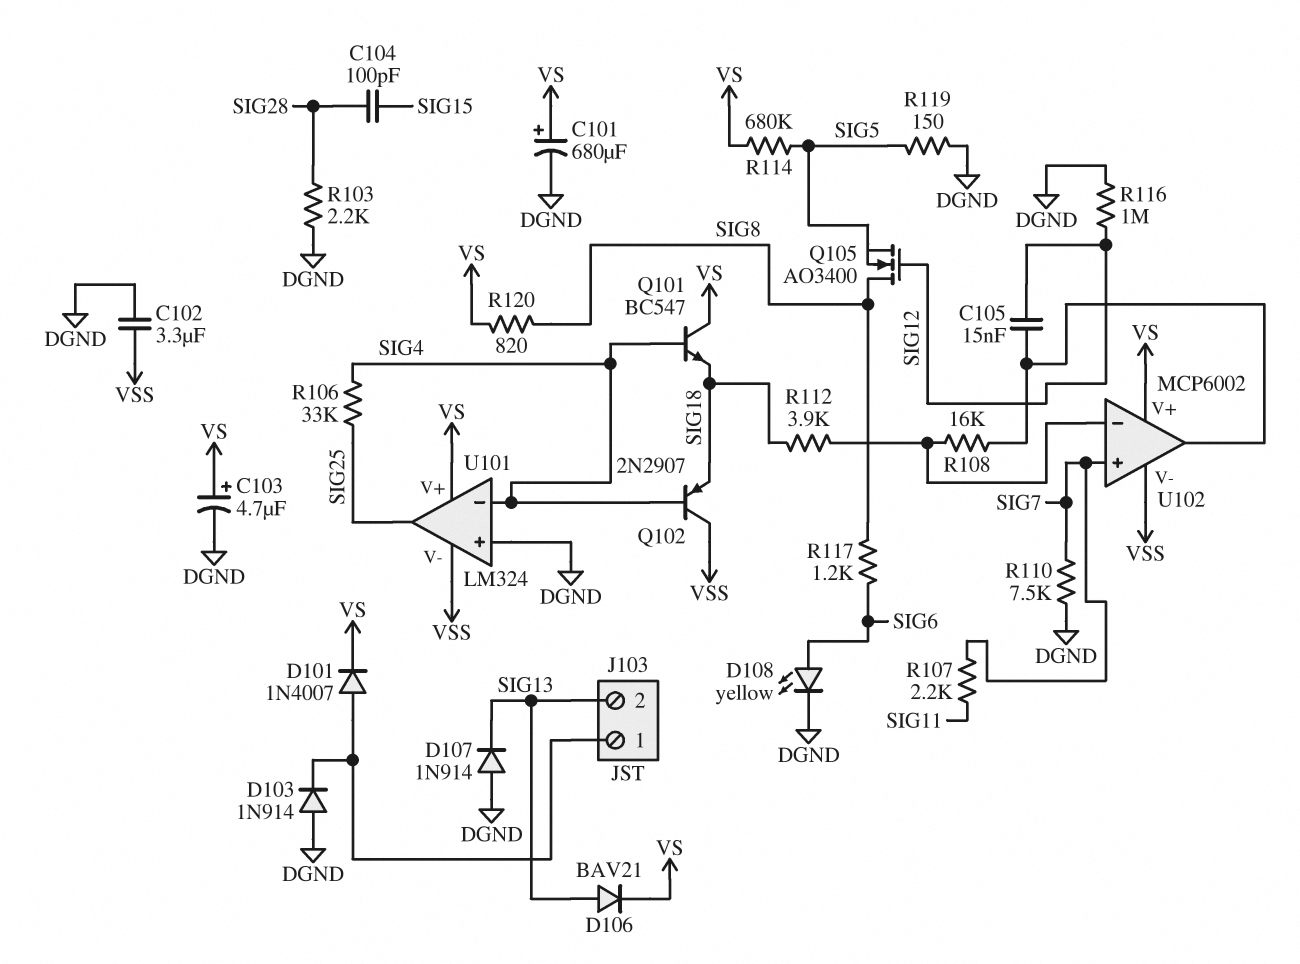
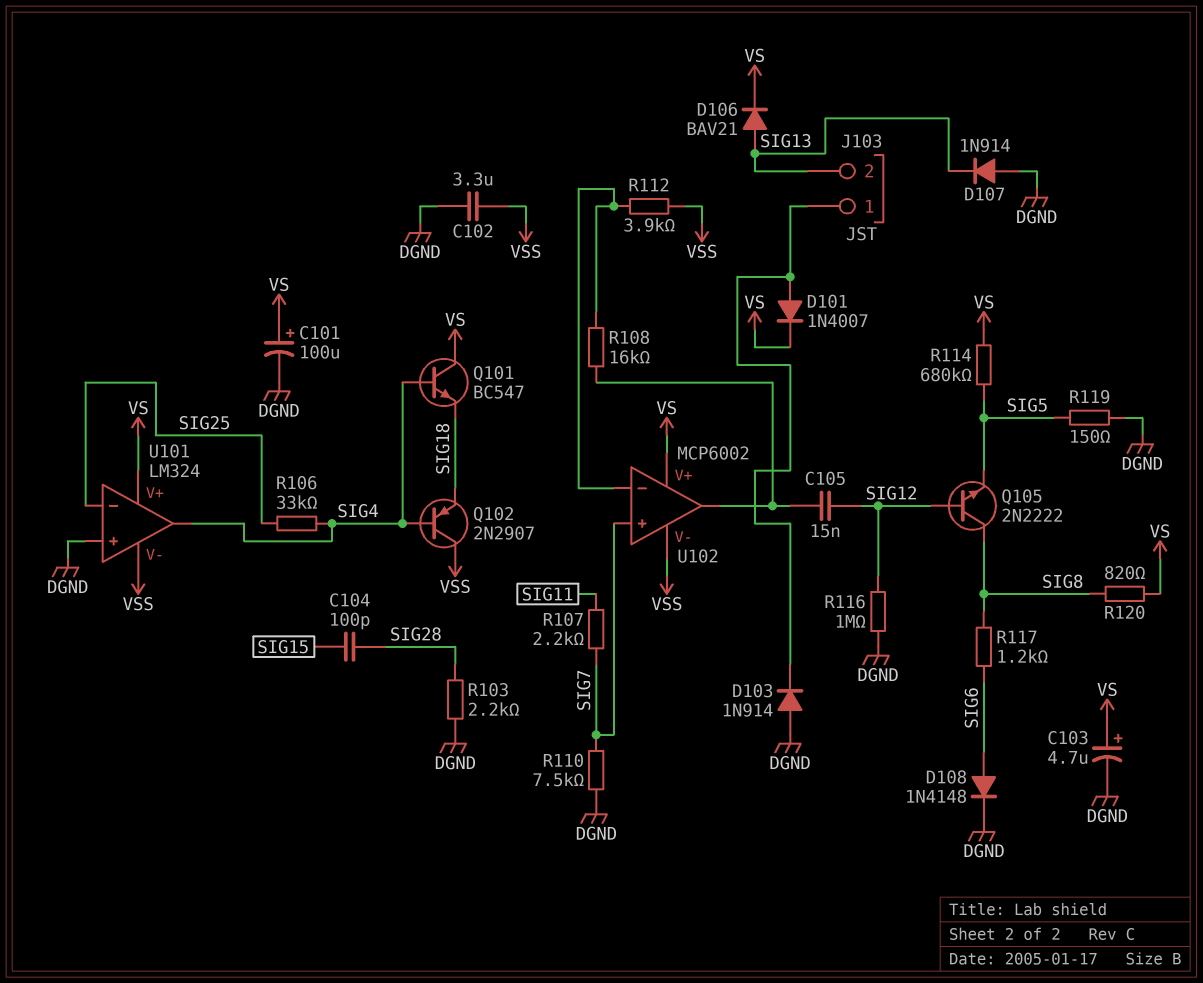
C101: 680uF (plus VS, minus DGND) -> 100uF (plus VS, minus DGND)
D108: LED yellow (A SIG6, K DGND) -> diode 1N4148 (A SIG6, K DGND)
Q105: NMOS AO3400 (G SIG12, D SIG8, S SIG5) -> NPN 2N2222 (B SIG12, C SIG8, E SIG5)
R112: 3.9k (SIG18, U102/in-) -> 3.9k (U102/in-, VSS)
U101 pin in-: SIG4 -> SIG25
U101 pin out: SIG25 -> SIG4

